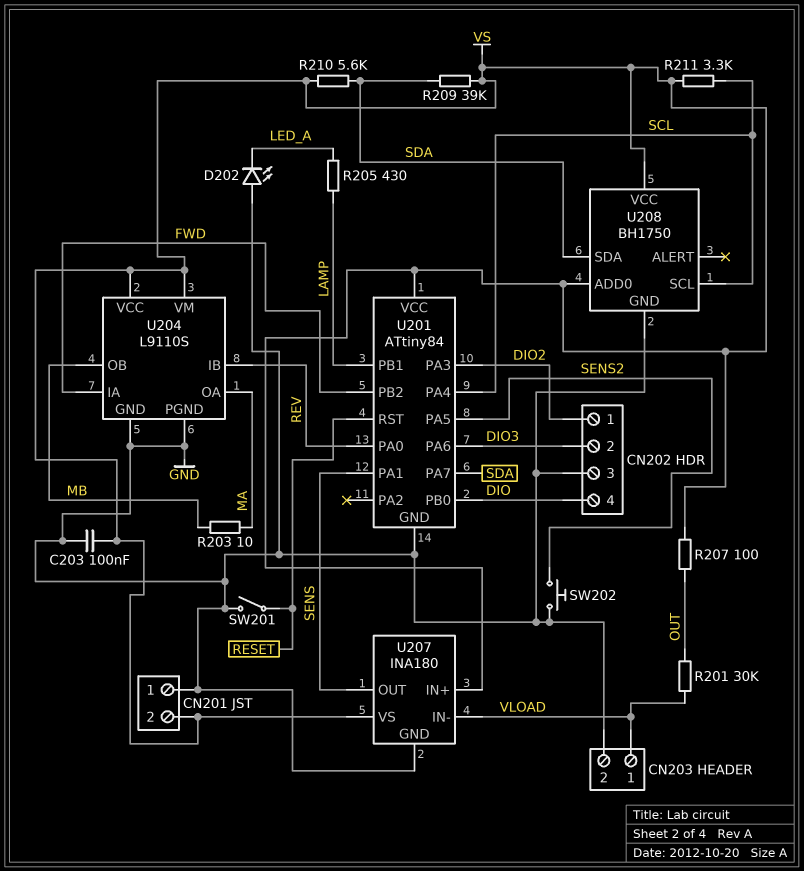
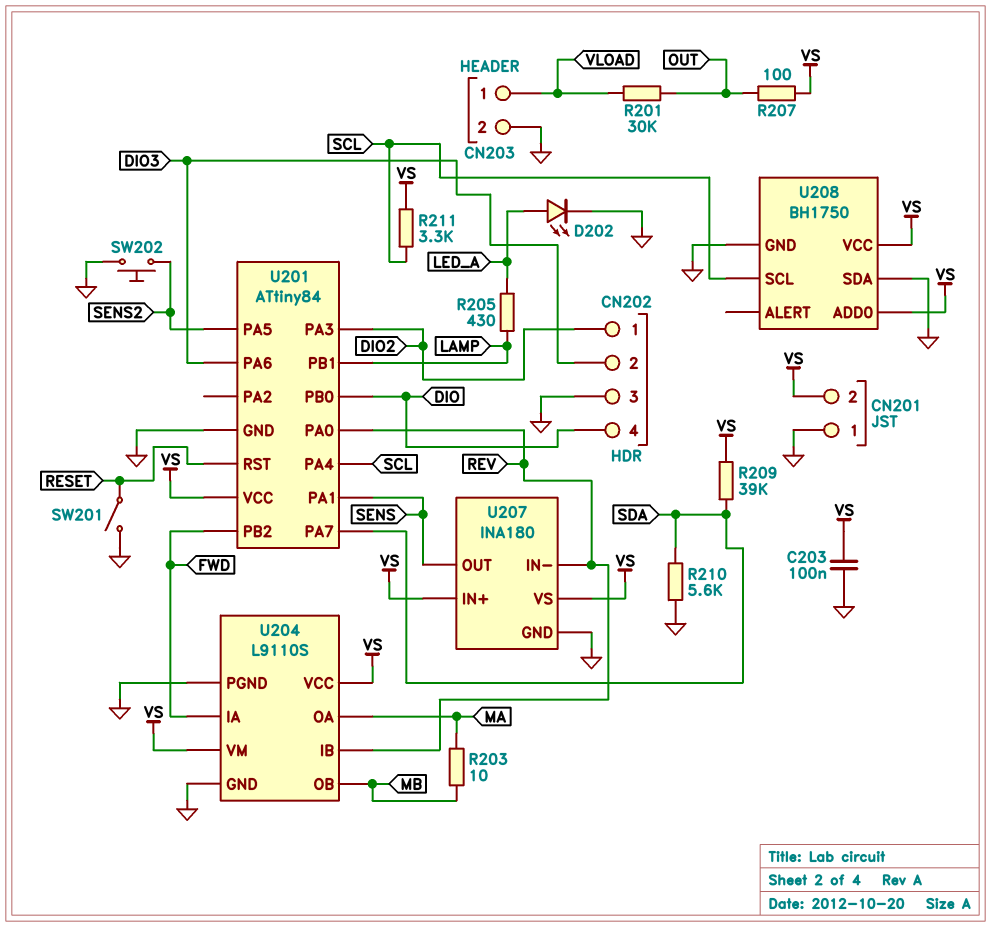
D202: LED (A GND, K LED_A) -> LED (A LED_A, K GND)
R210: 5.6k (SDA, VS) -> 5.6k (GND, SDA)
U207 pin IN-: VLOAD -> REV
U208 pin SDA: SDA -> GND

